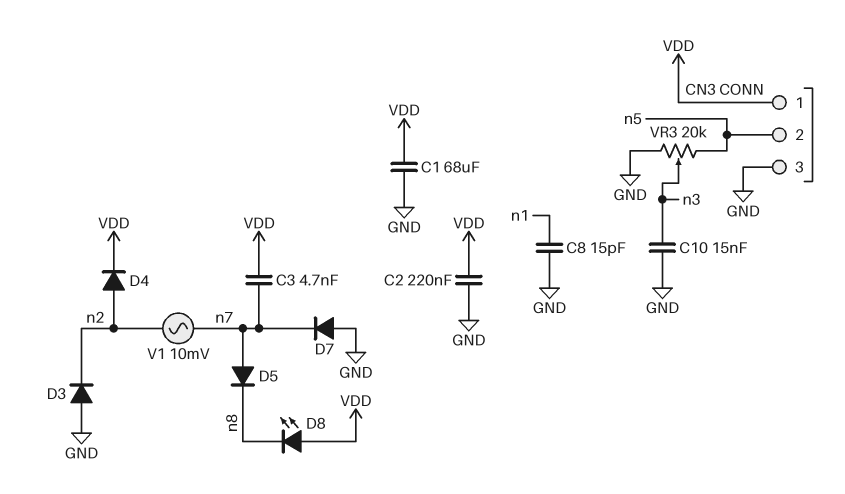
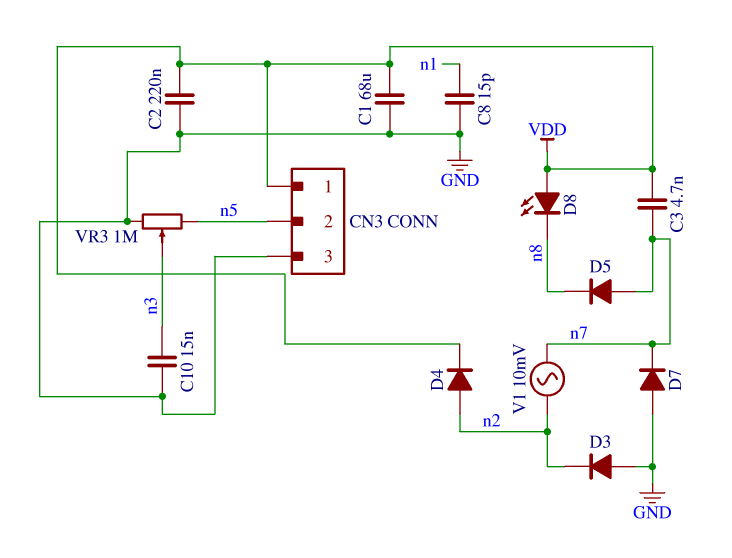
VR3: 20k (GND, n5, wiper n3) -> 1M (GND, n5, wiper n3)

